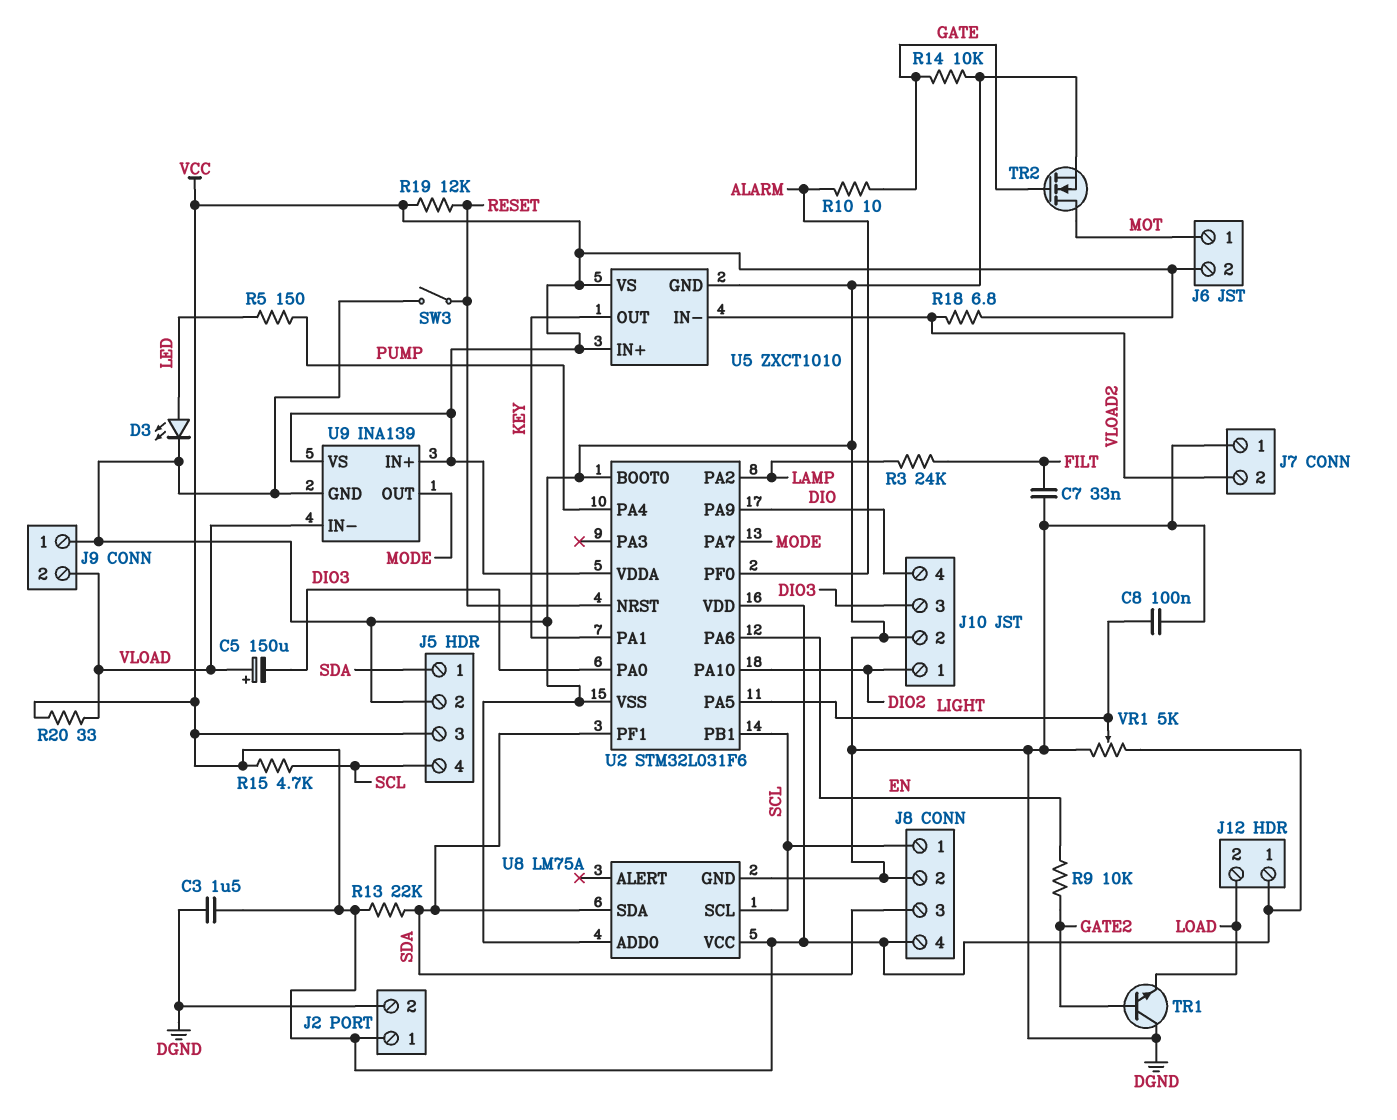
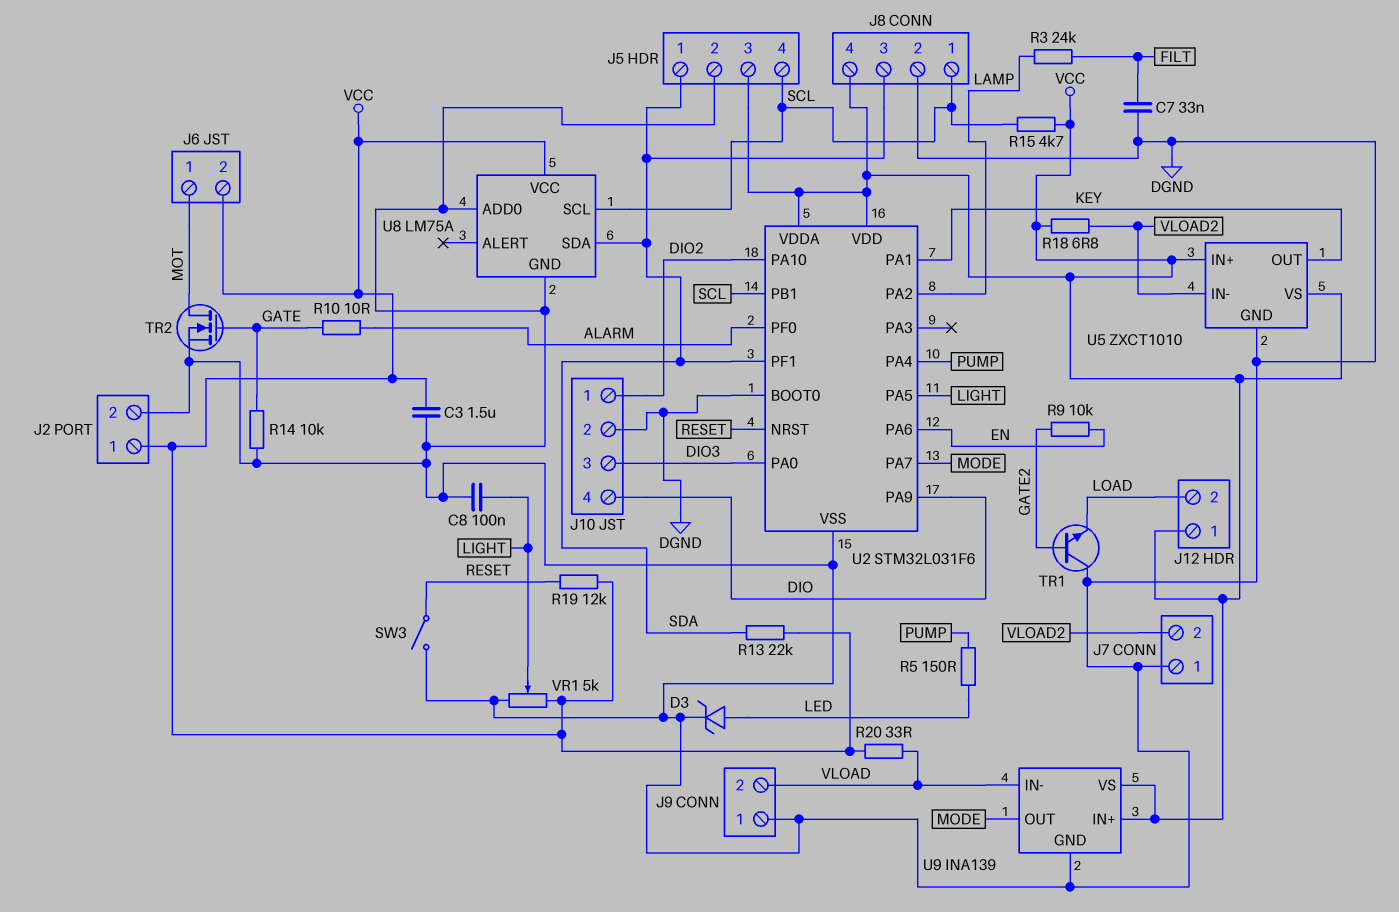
C5: 150uF (plus VLOAD, minus DIO3) -> none
D3: LED (A LED, K DGND) -> zener (A LED, K DGND)

